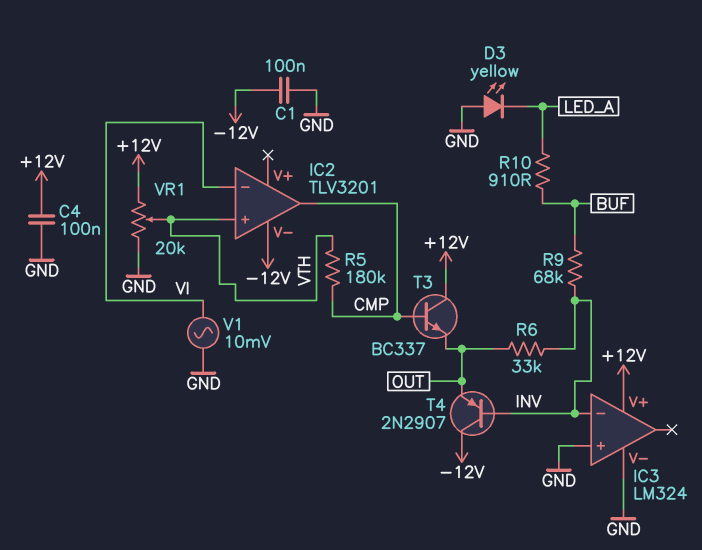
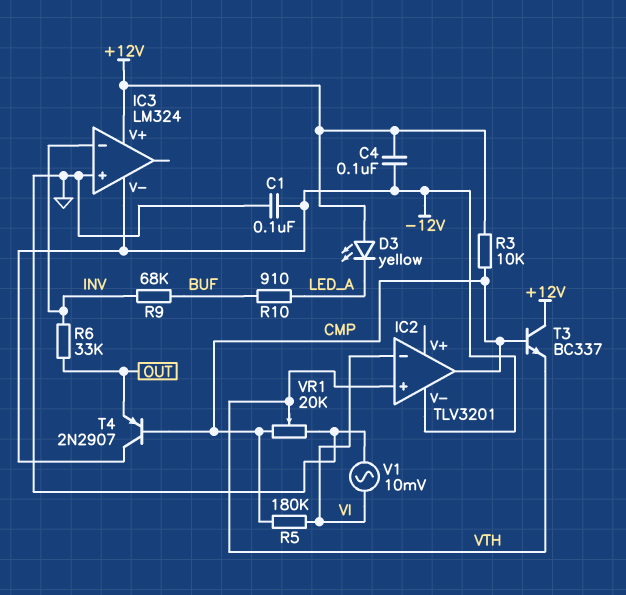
C4: 100nF (+12V, GND) -> 100nF (+12V, -12V)
D3: LED yellow (A GND, K LED_A) -> LED yellow (A +12V, K LED_A)
IC3 pin V-: GND -> -12V
R3: none -> 10k (+12V, CMP)
R5: 180k (CMP, VTH) -> 180k (CMP, VI)
T3: NPN BC337 (B CMP, C +12V, E OUT) -> NPN BC337 (B CMP, C +12V, E VTH)
T4: PNP 2N2907 (B INV, C -12V, E OUT) -> PNP 2N2907 (B CMP, C -12V, E OUT)
VR1: 20k (+12V, GND, wiper VTH) -> 20k (CMP, GND, wiper VTH)

